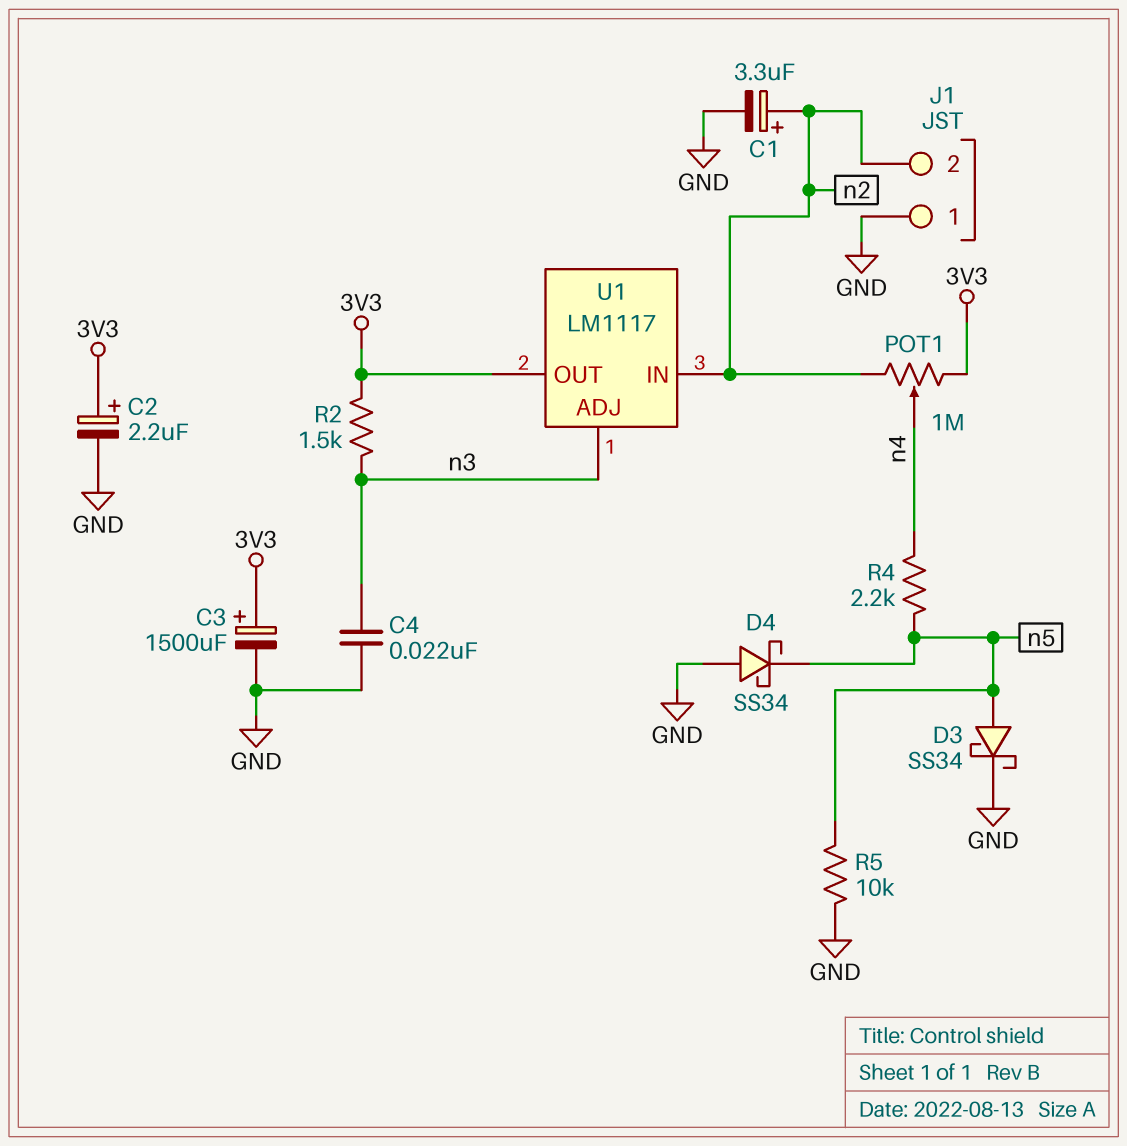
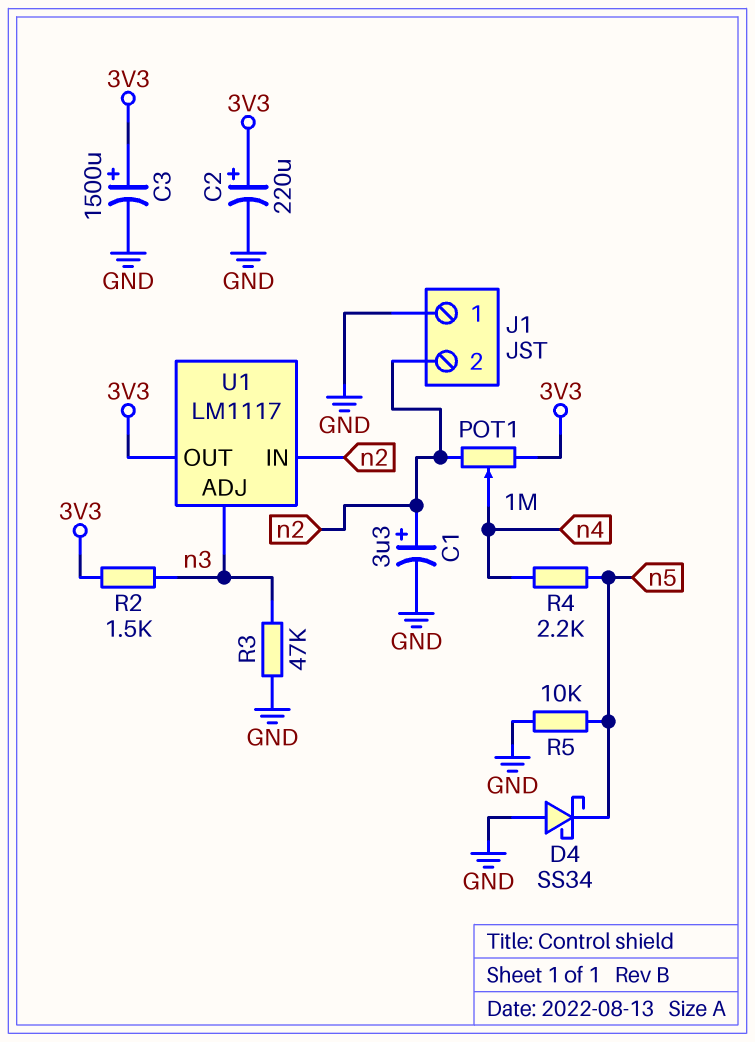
C2: 2.2uF (plus 3V3, minus GND) -> 220uF (plus 3V3, minus GND)
C4: 22nF (GND, n3) -> none
D3: schottky SS34 (A n5, K GND) -> none
R3: none -> 47k (GND, n3)

